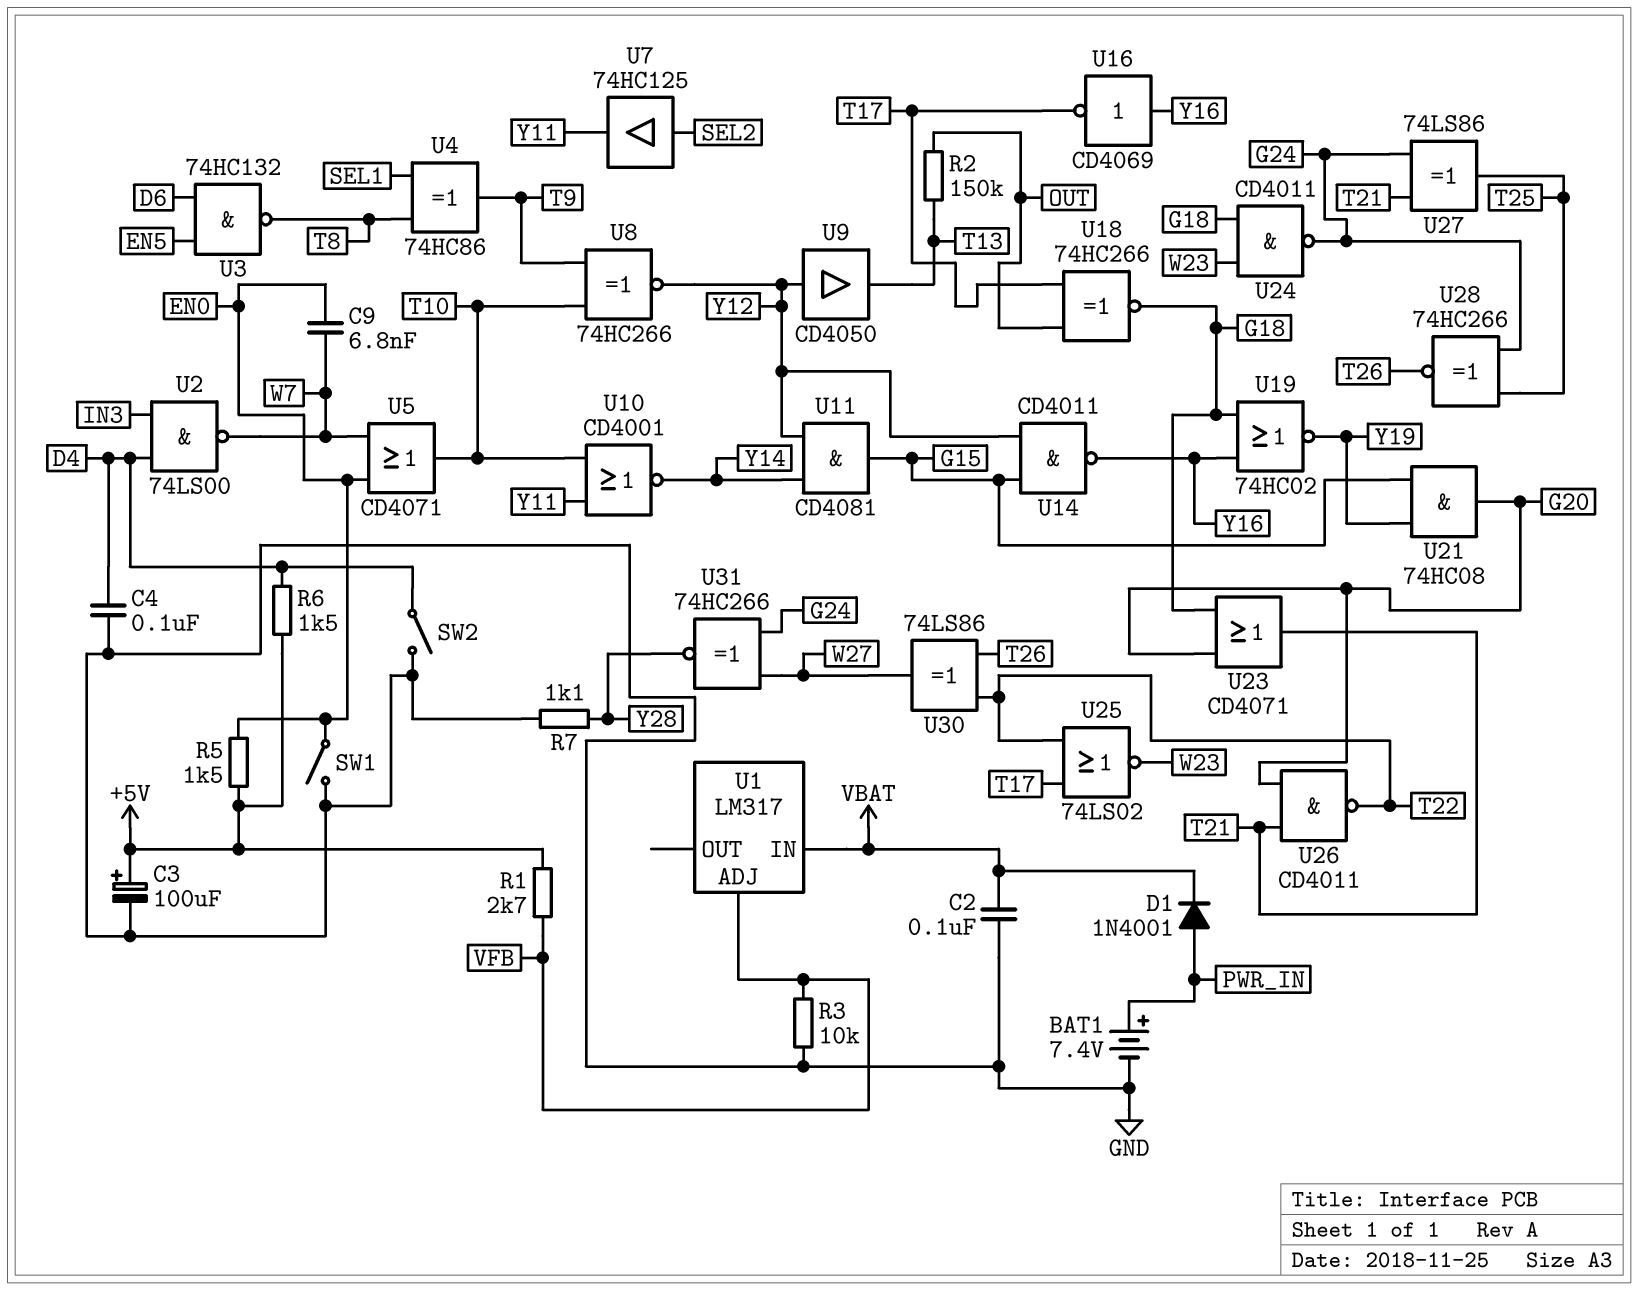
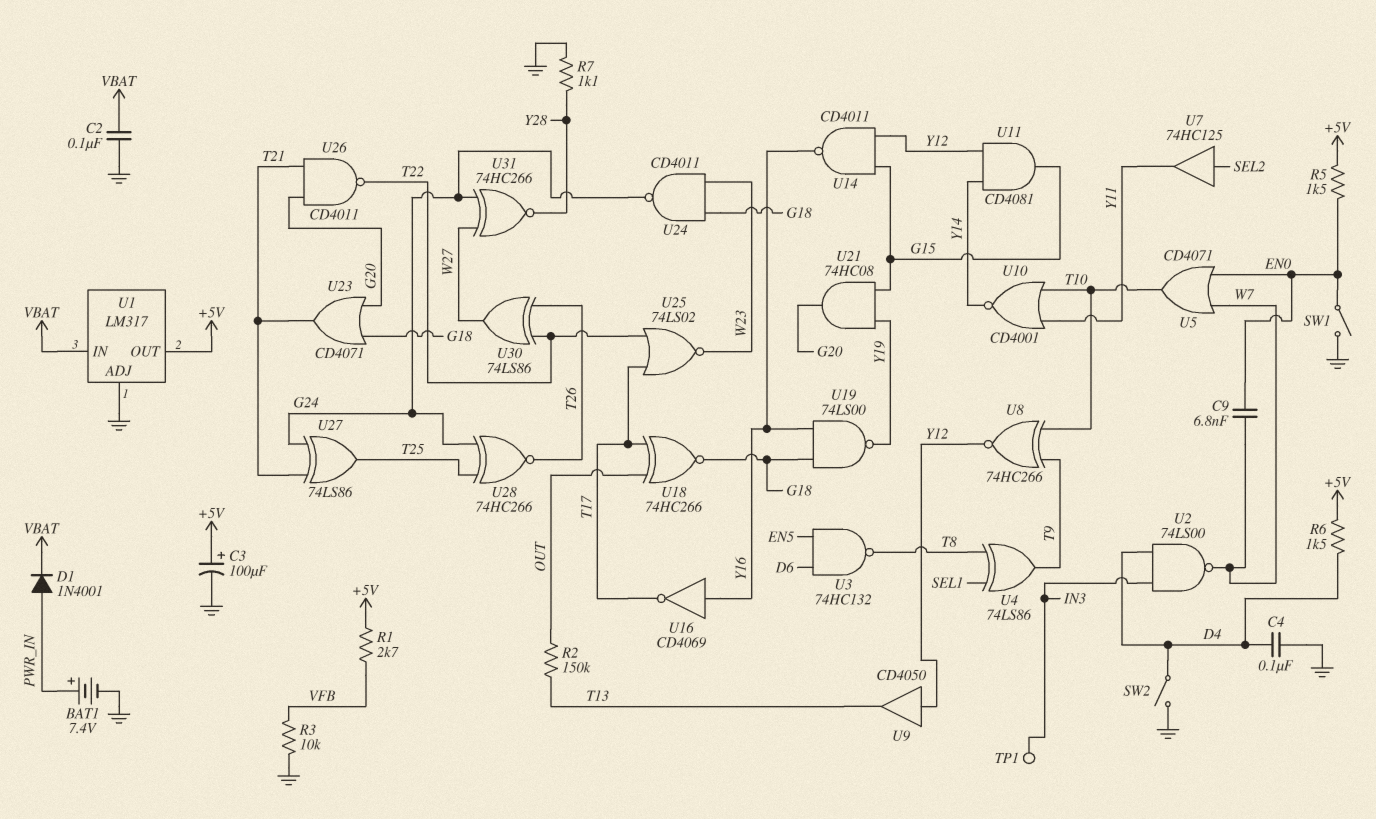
TP1: none -> test point (IN3)
U1 pin ADJ: VFB -> GND
U1 pin OUT: none -> +5V
U4: XOR 74HC86 (in SEL1, in T8, out T9) -> XOR 74LS86 (in SEL1, in T8, out T9)
U19: NOR 74HC02 (in G18, in Y16, out Y19) -> NAND 74LS00 (in G18, in Y16, out Y19)

